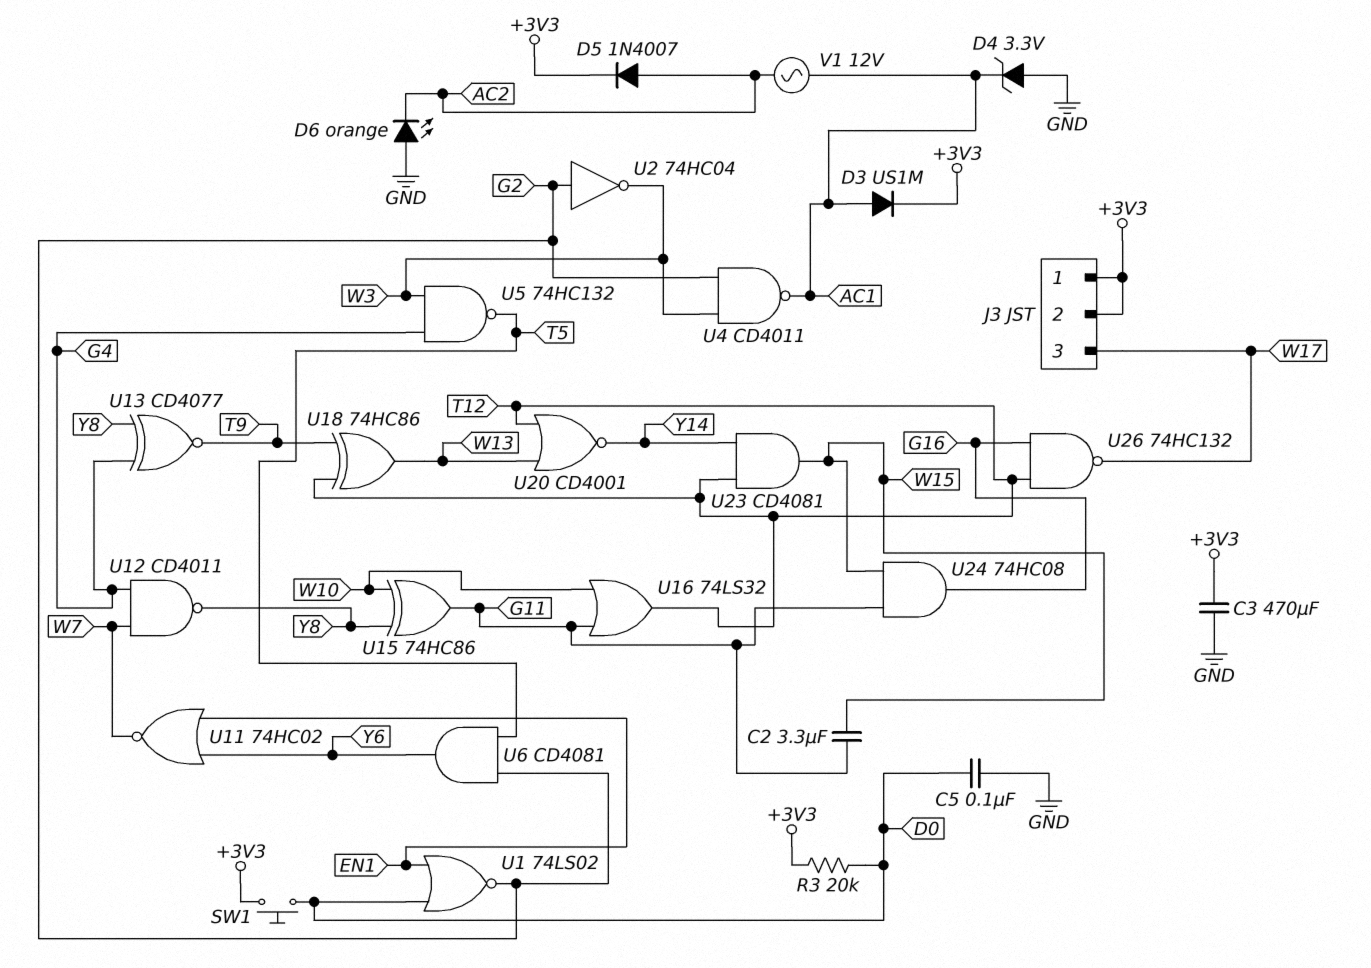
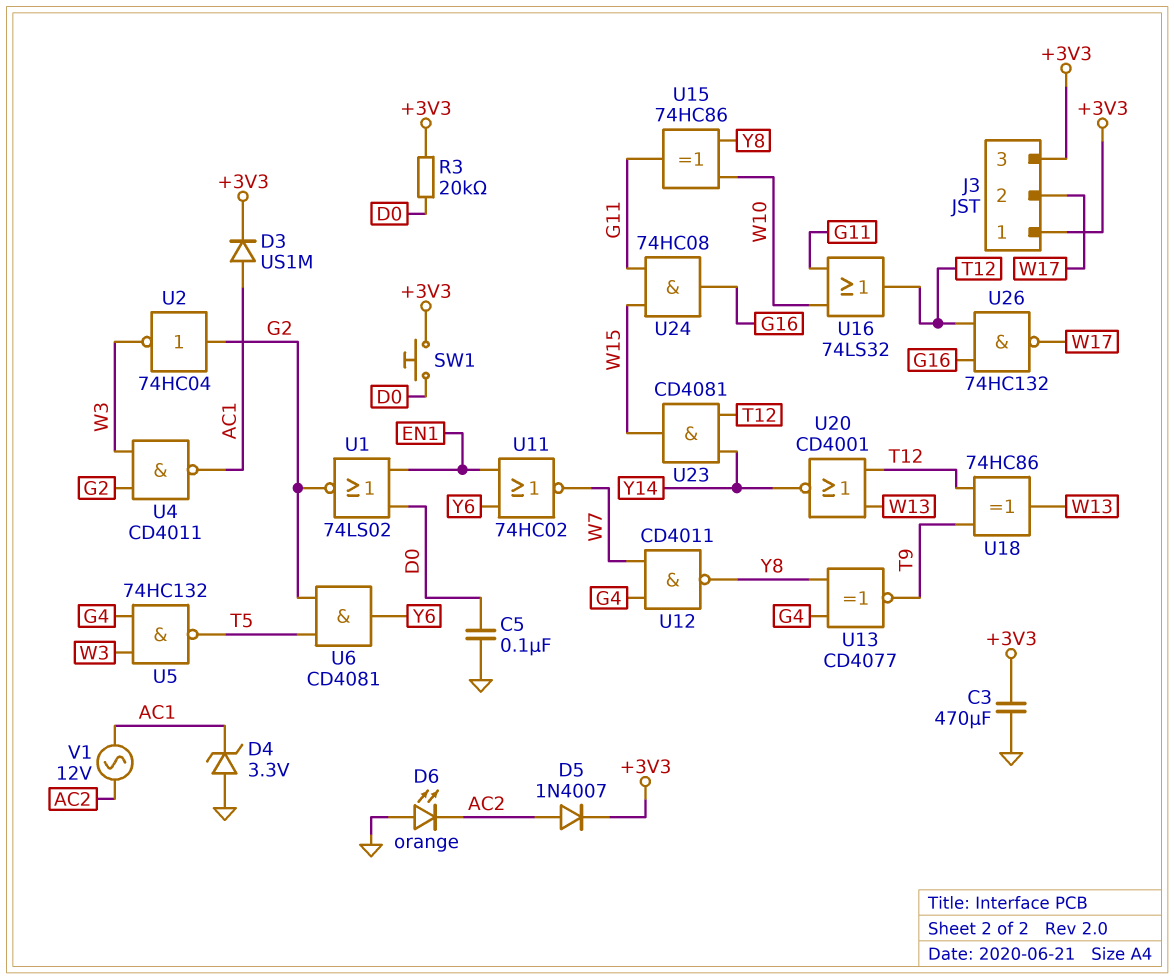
C2: 3.3uF (G11, W15) -> none
J3 pin 2: +3V3 -> W17
J3 pin 3: W17 -> +3V3

